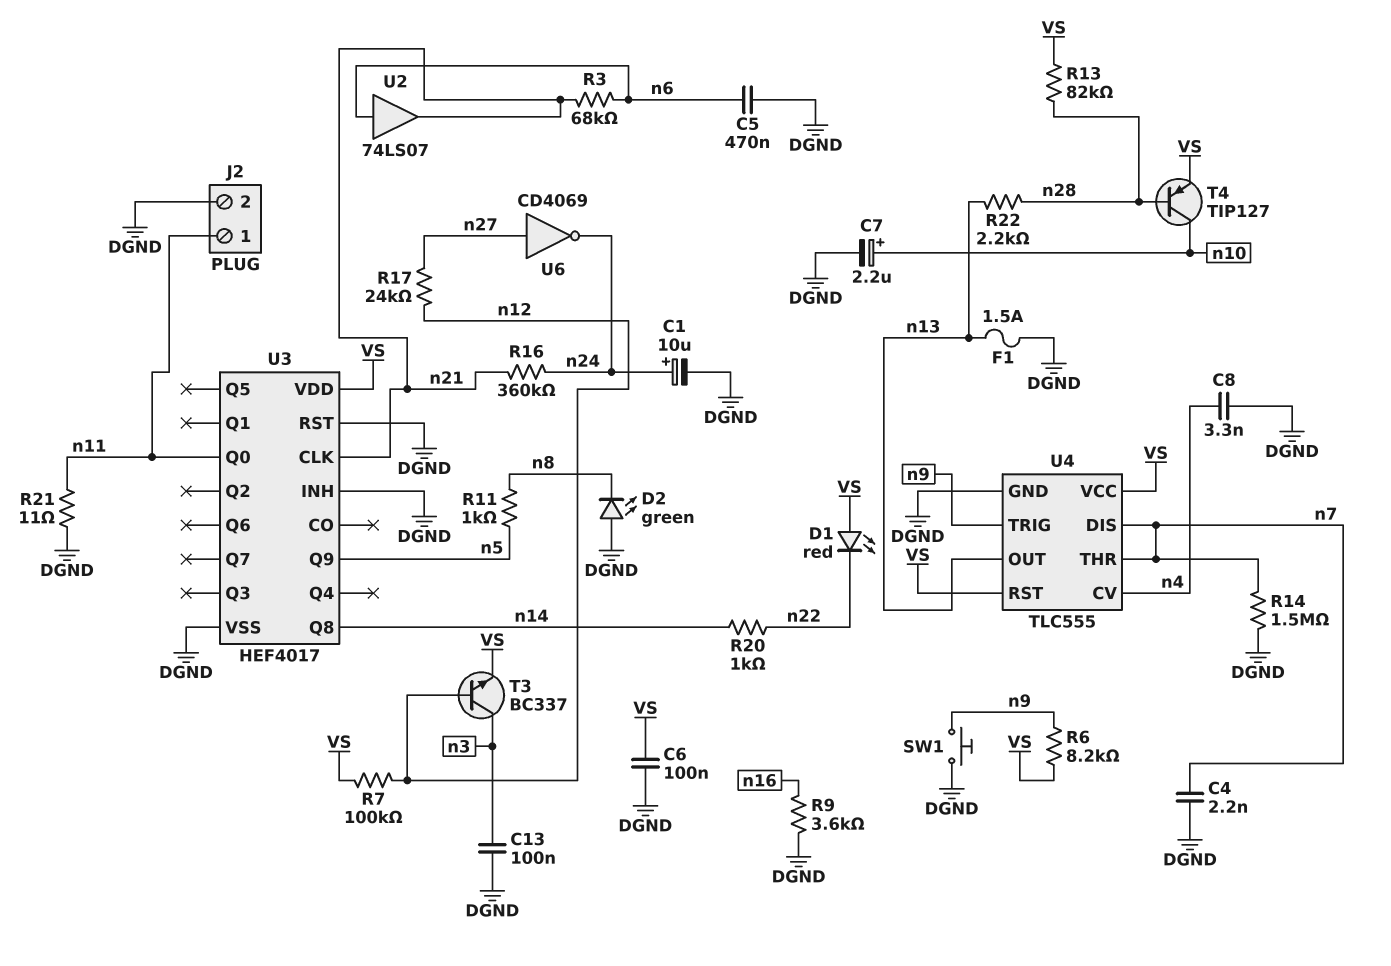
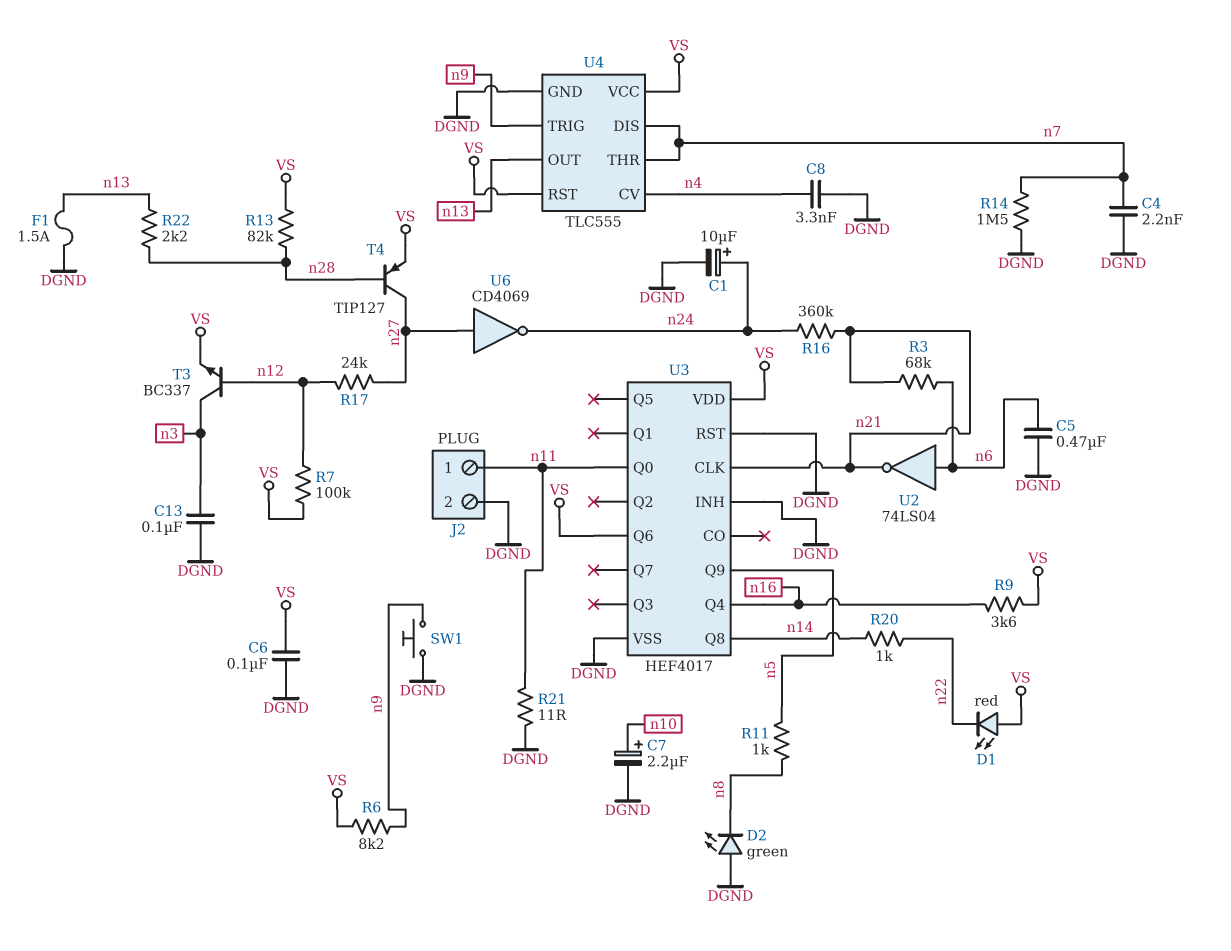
R9: 3.6k (DGND, n16) -> 3.6k (VS, n16)
T4: PNP TIP127 (B n28, C n10, E VS) -> PNP TIP127 (B n28, C n27, E VS)
U2: buffer 74LS07 (in n6, out n21) -> NOT 74LS04 (in n6, out n21)
U3 pin Q4: none -> n16
U3 pin Q6: none -> VS

